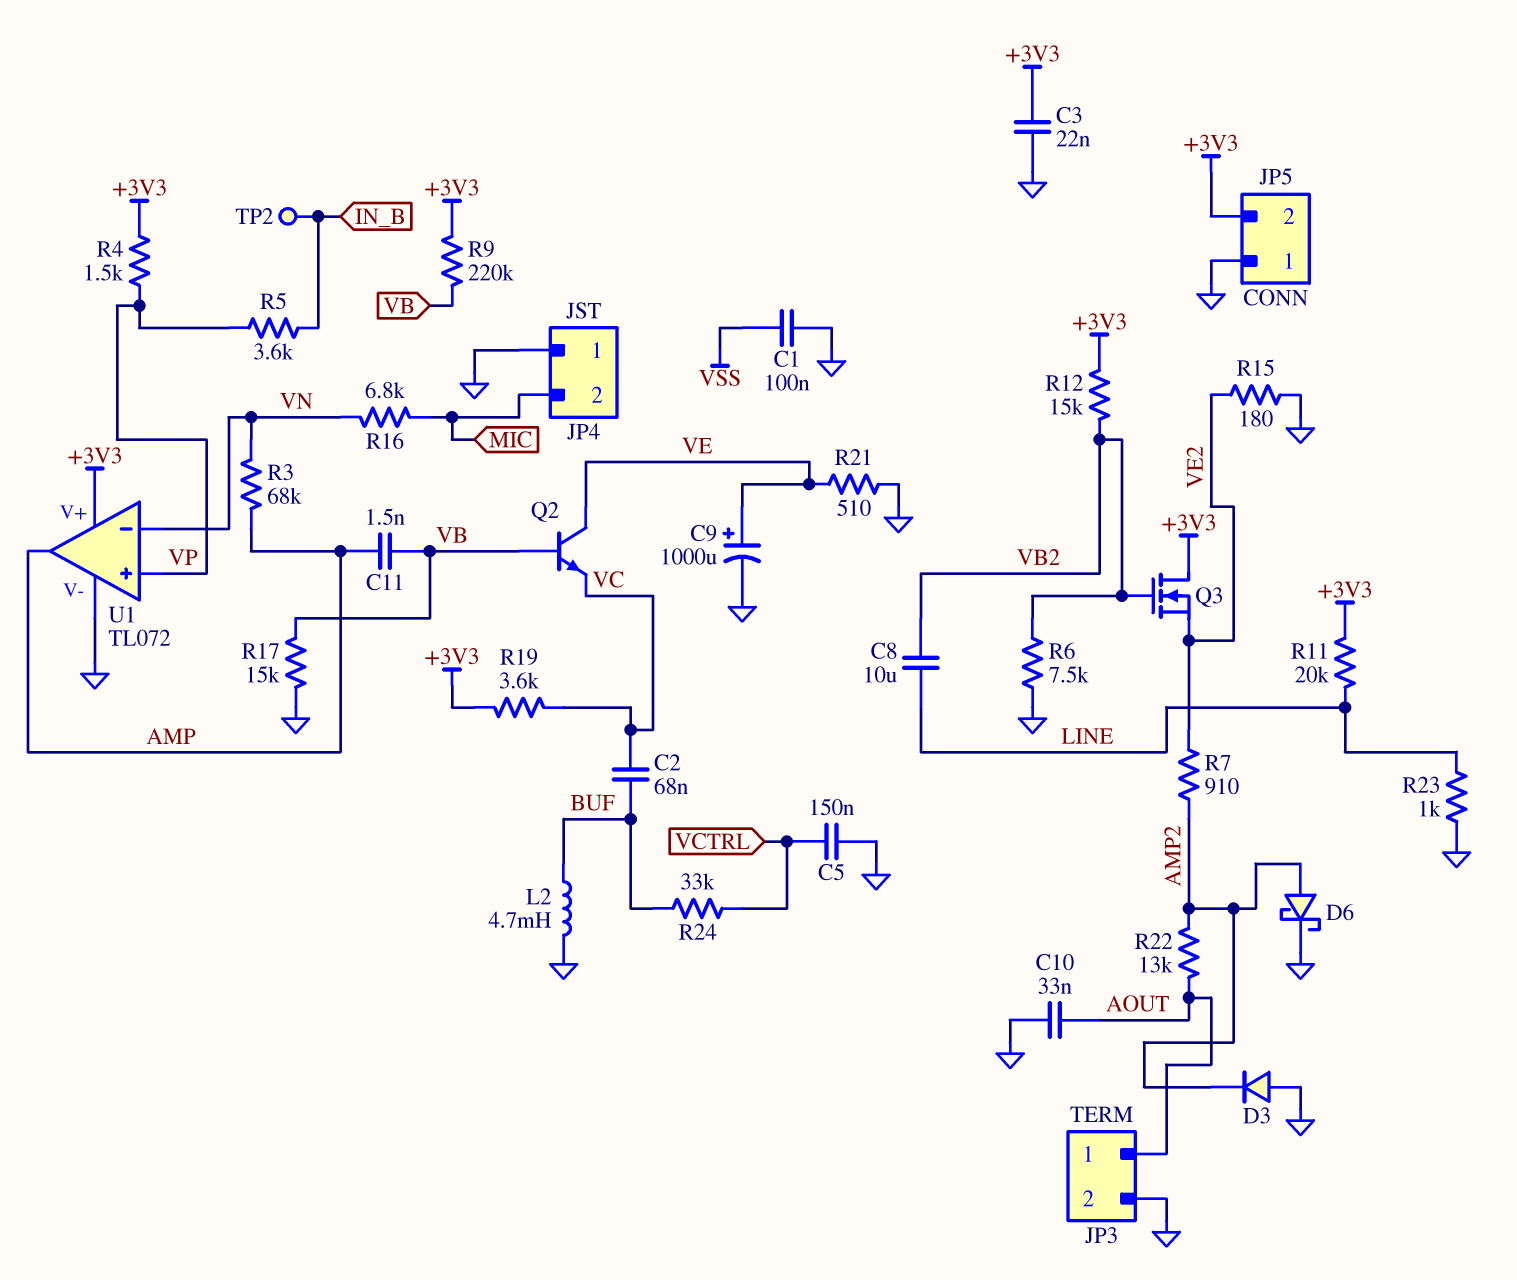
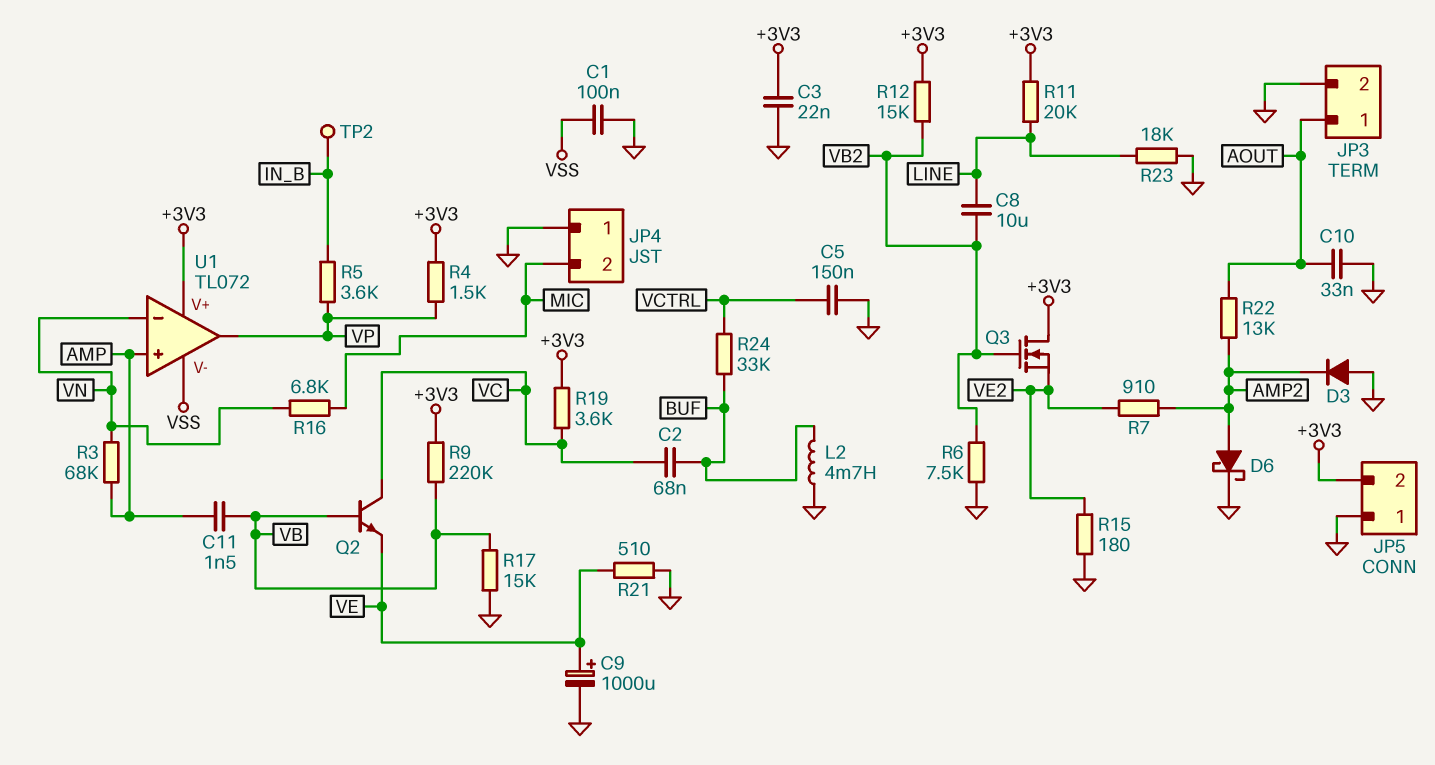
Q2: NPN (B VB, C VE, E VC) -> NPN (B VB, C VC, E VE)
R23: 1k (GND, LINE) -> 18k (GND, LINE)
U1 pin V-: GND -> VSS
U1 pin in+: VP -> AMP
U1 pin out: AMP -> VP

